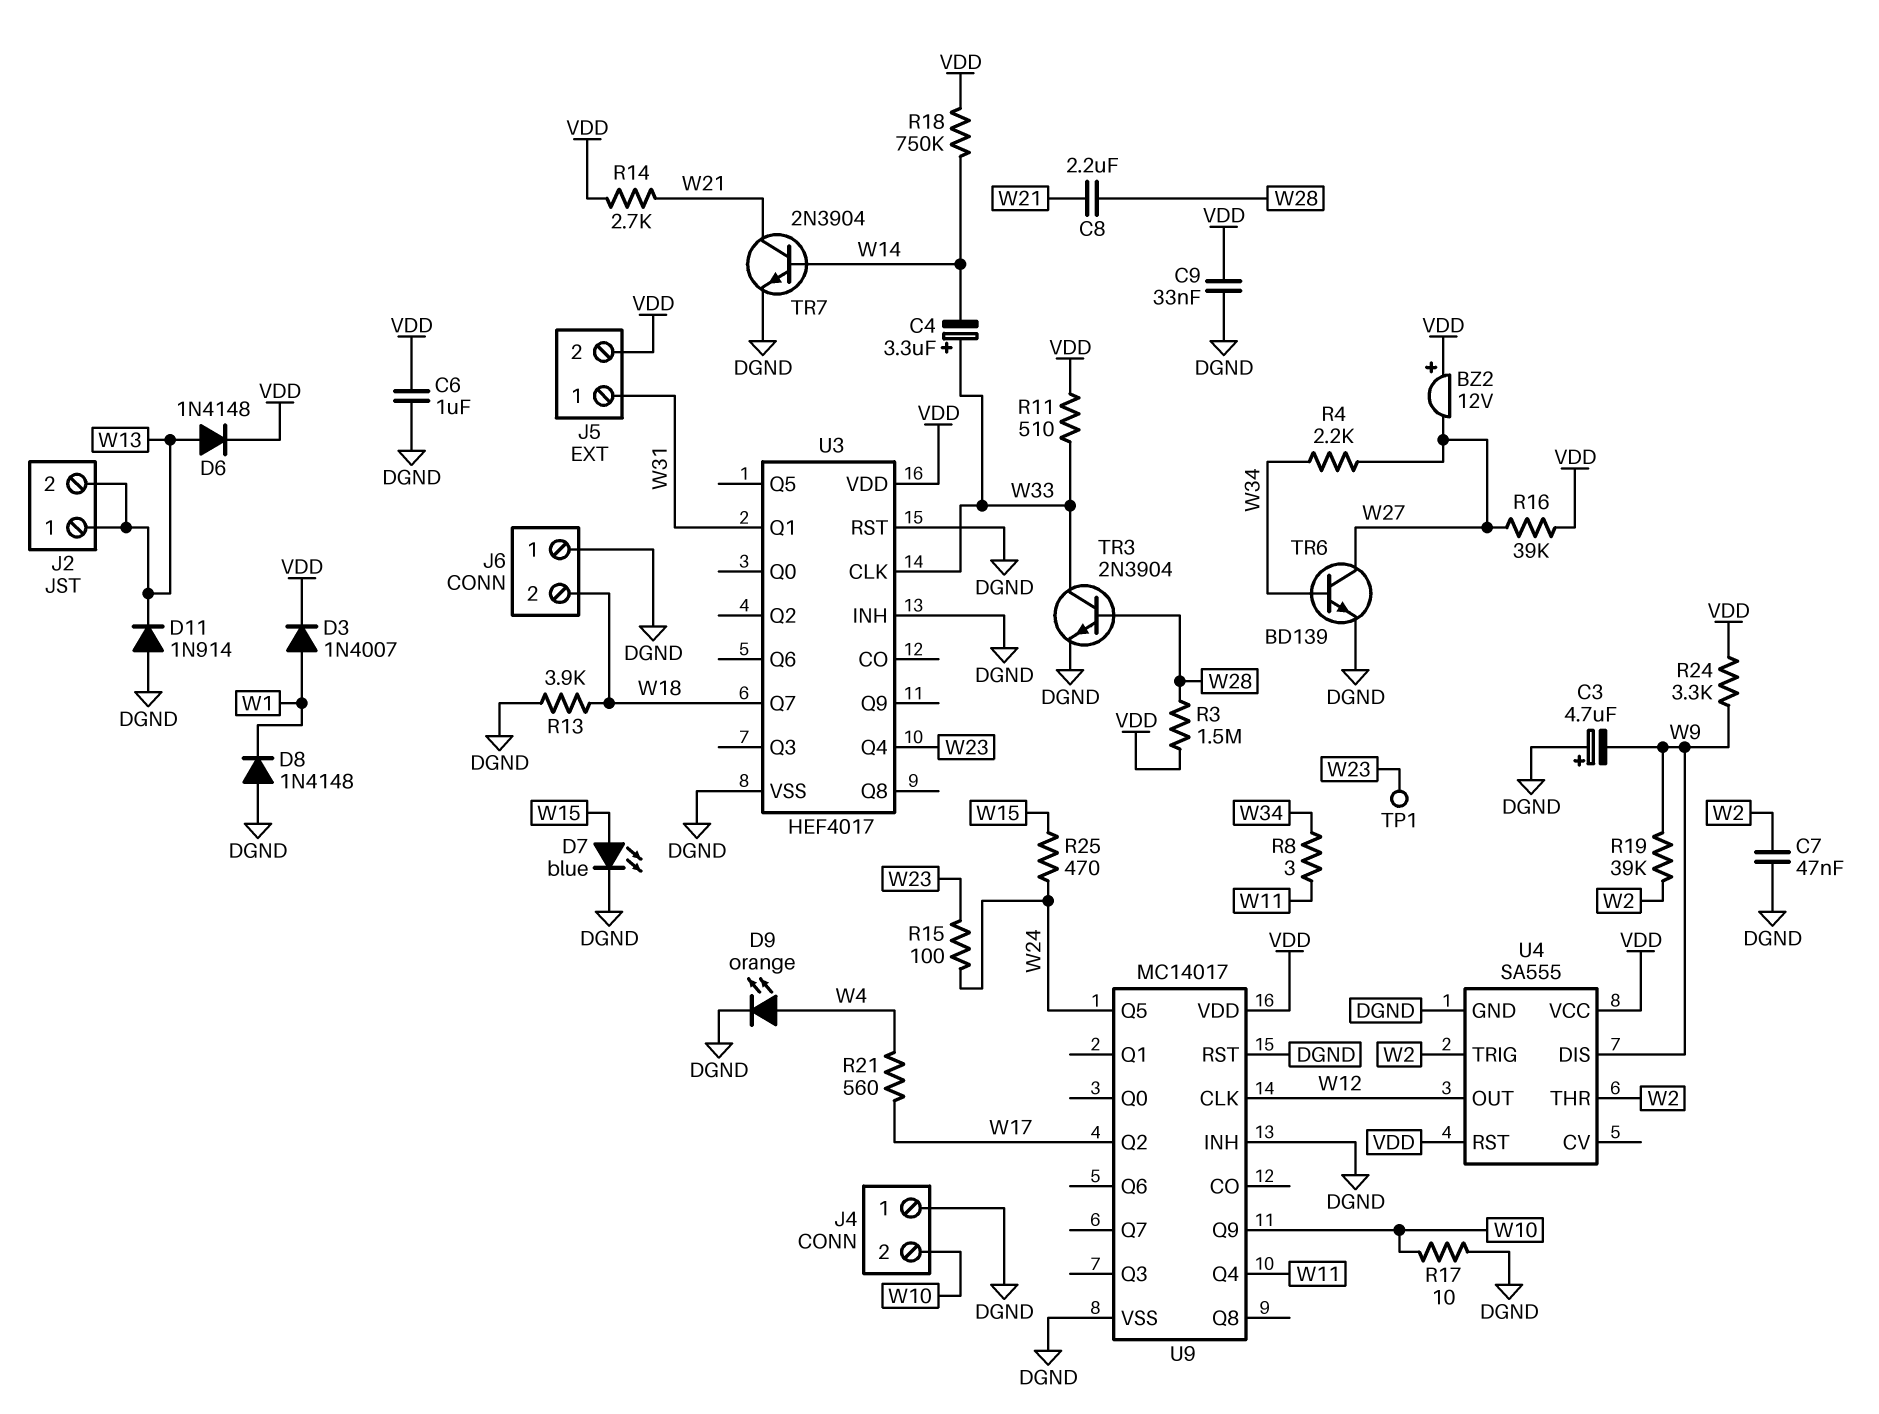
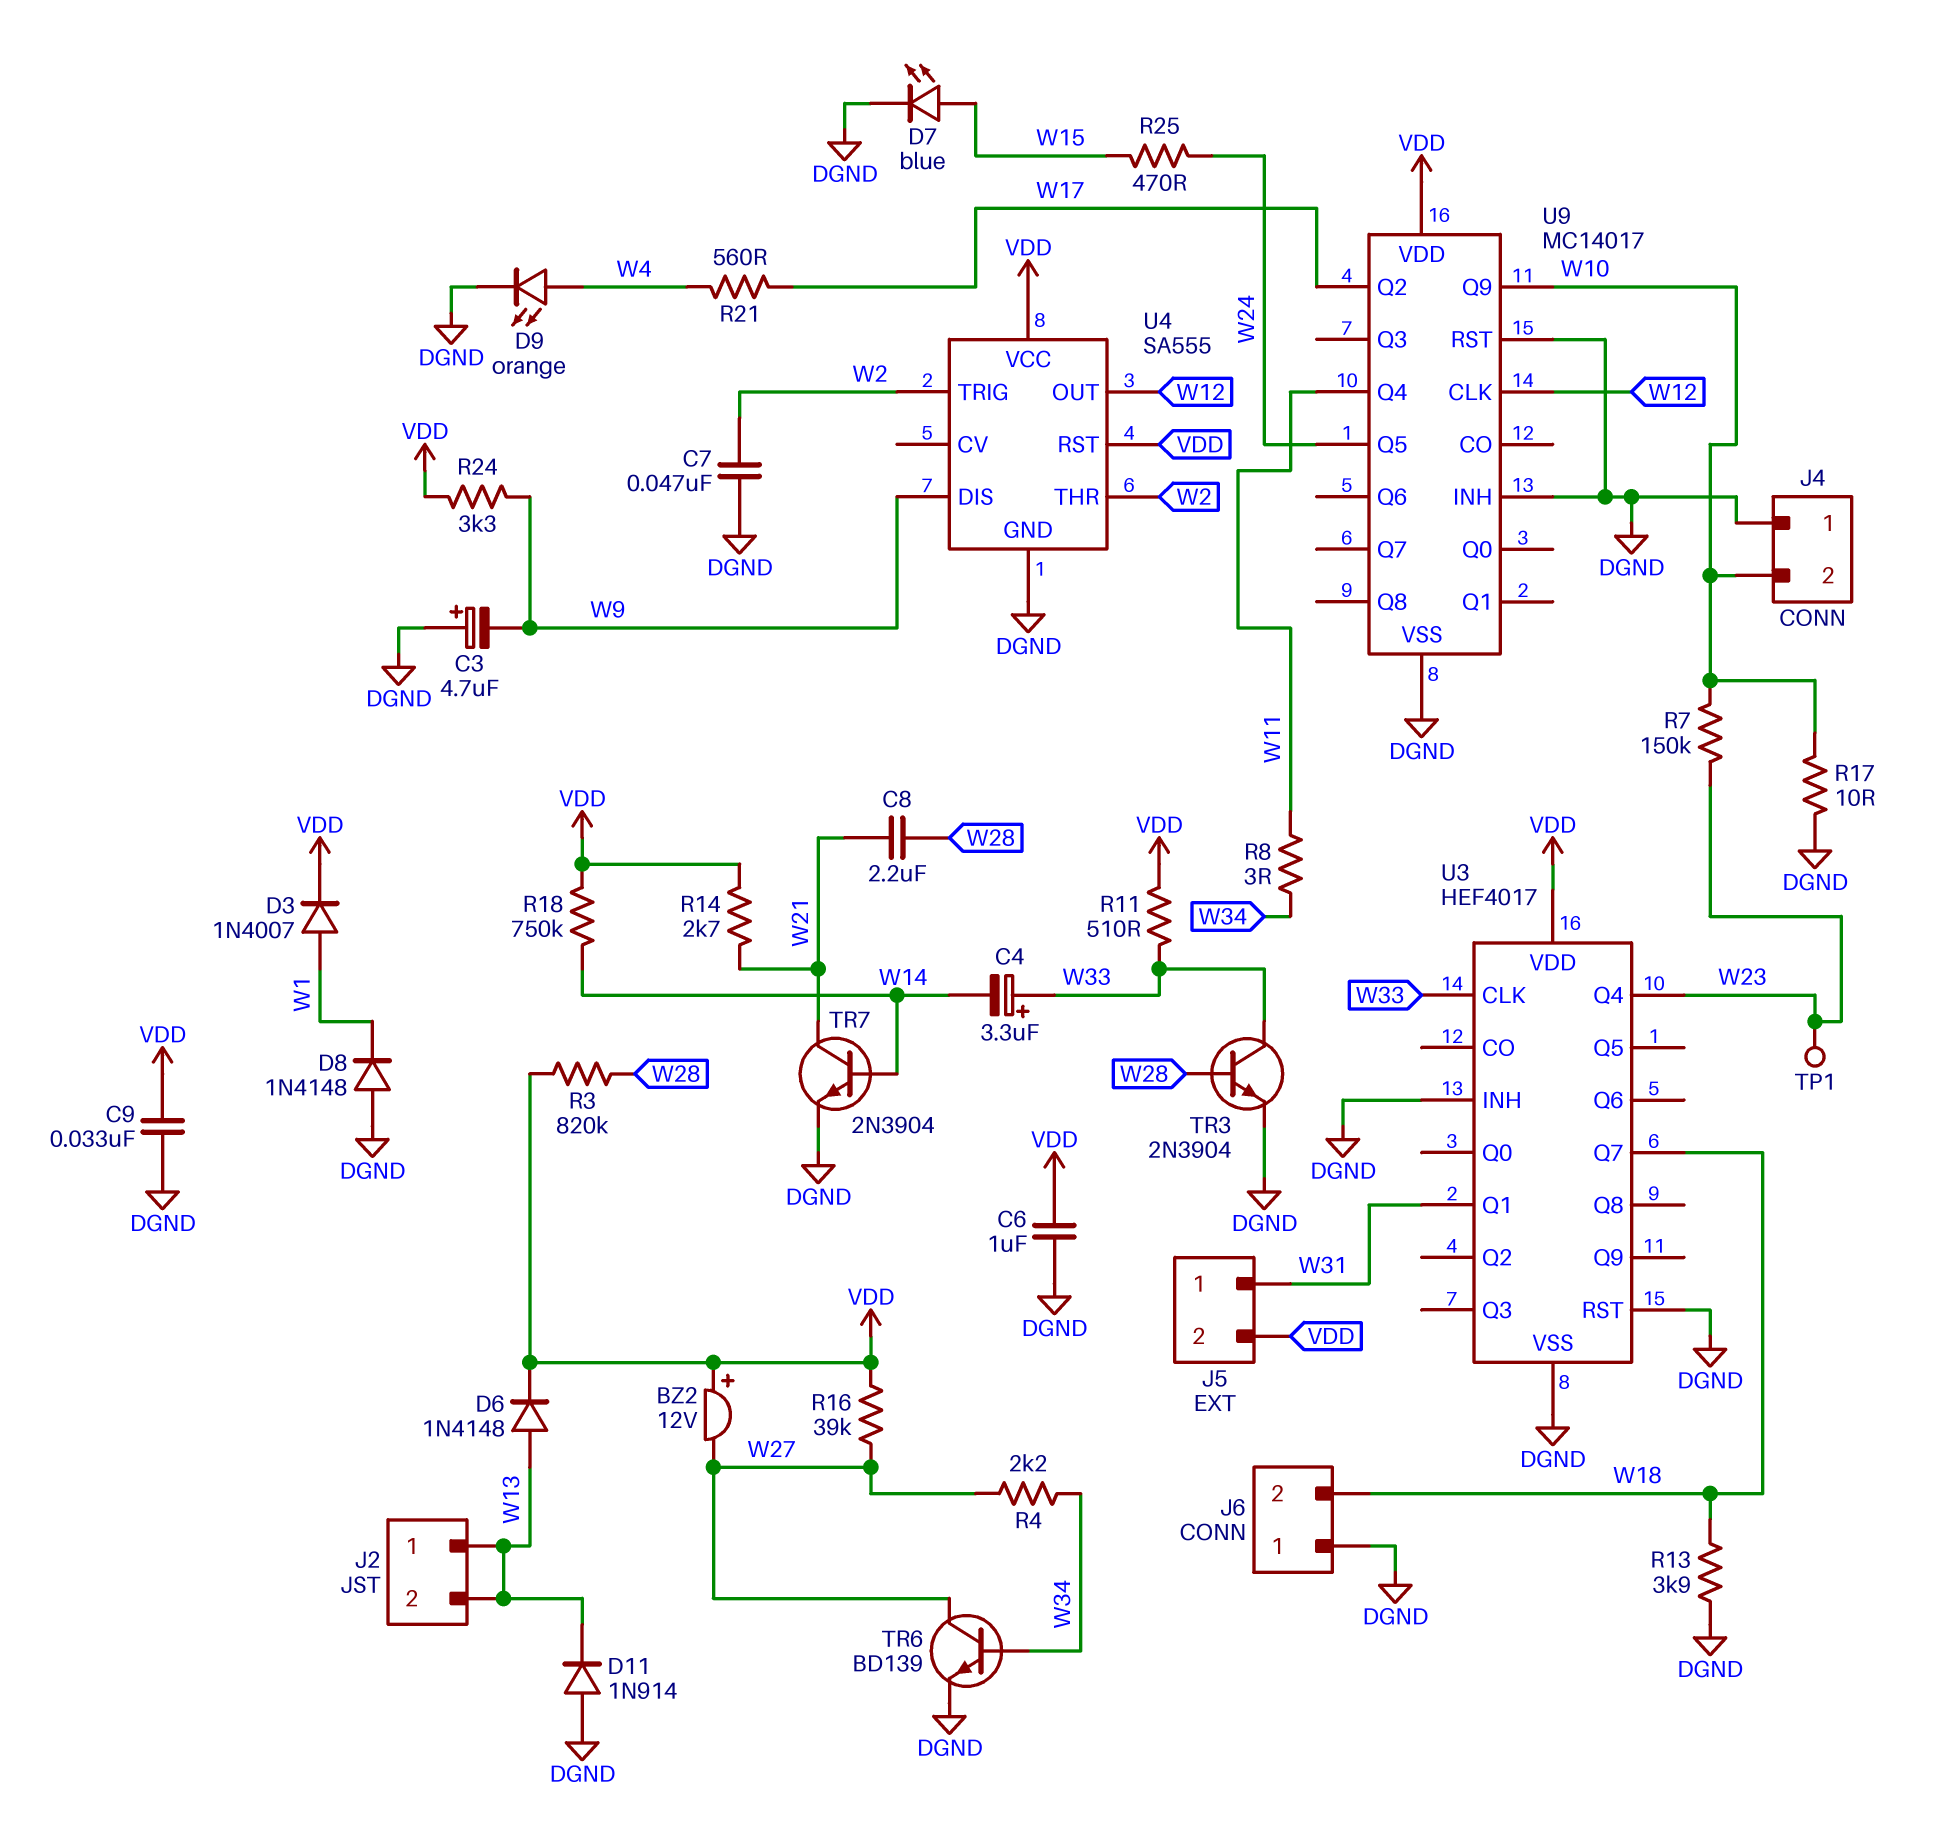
R3: 1.5M (VDD, W28) -> 820k (VDD, W28)
R7: none -> 150k (W10, W23)
R15: 100 (W23, W24) -> none
R19: 39k (W2, W9) -> none

